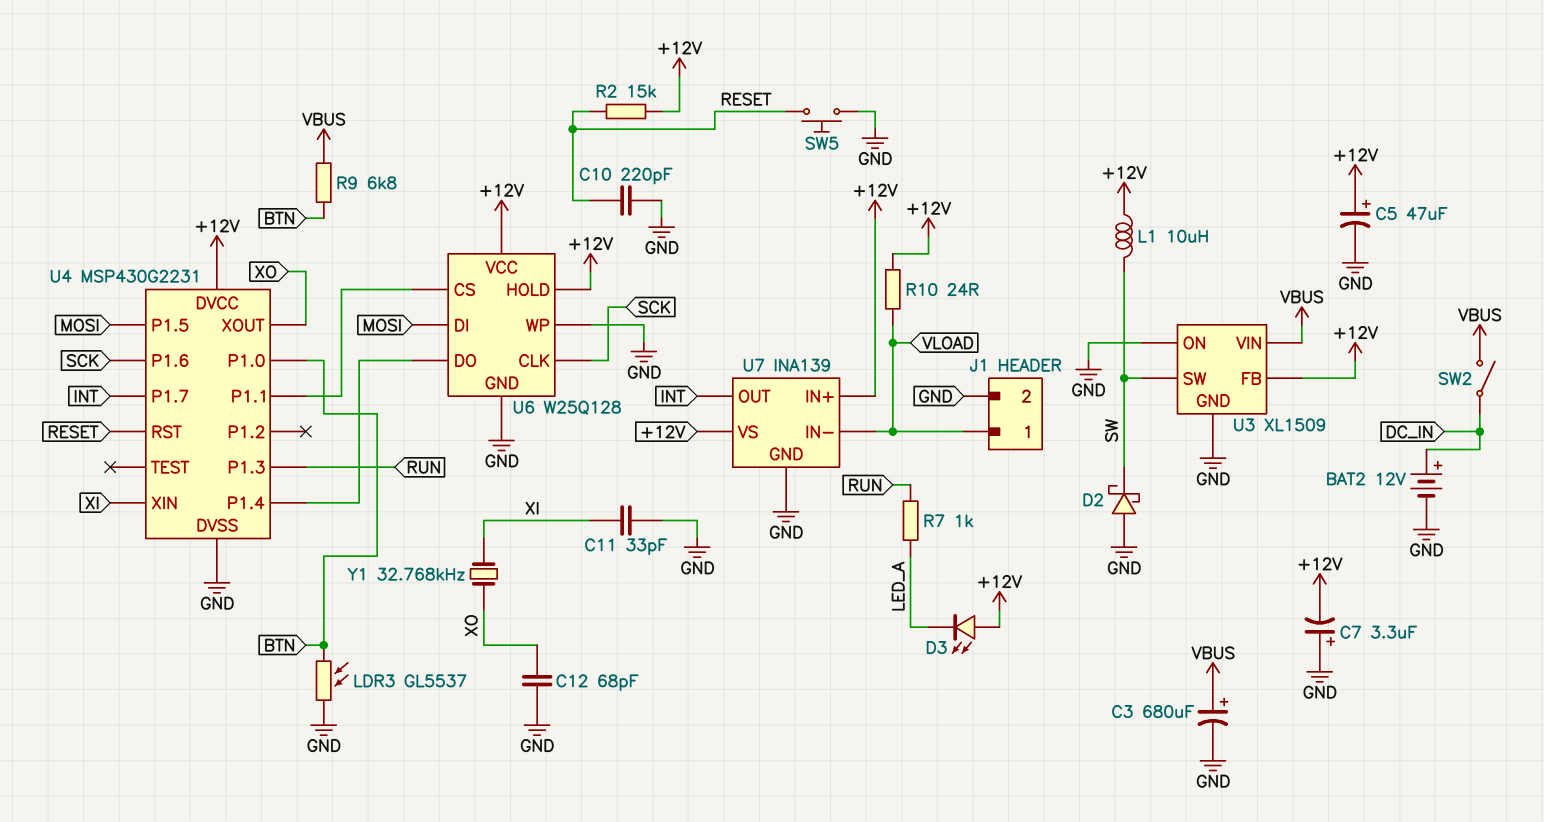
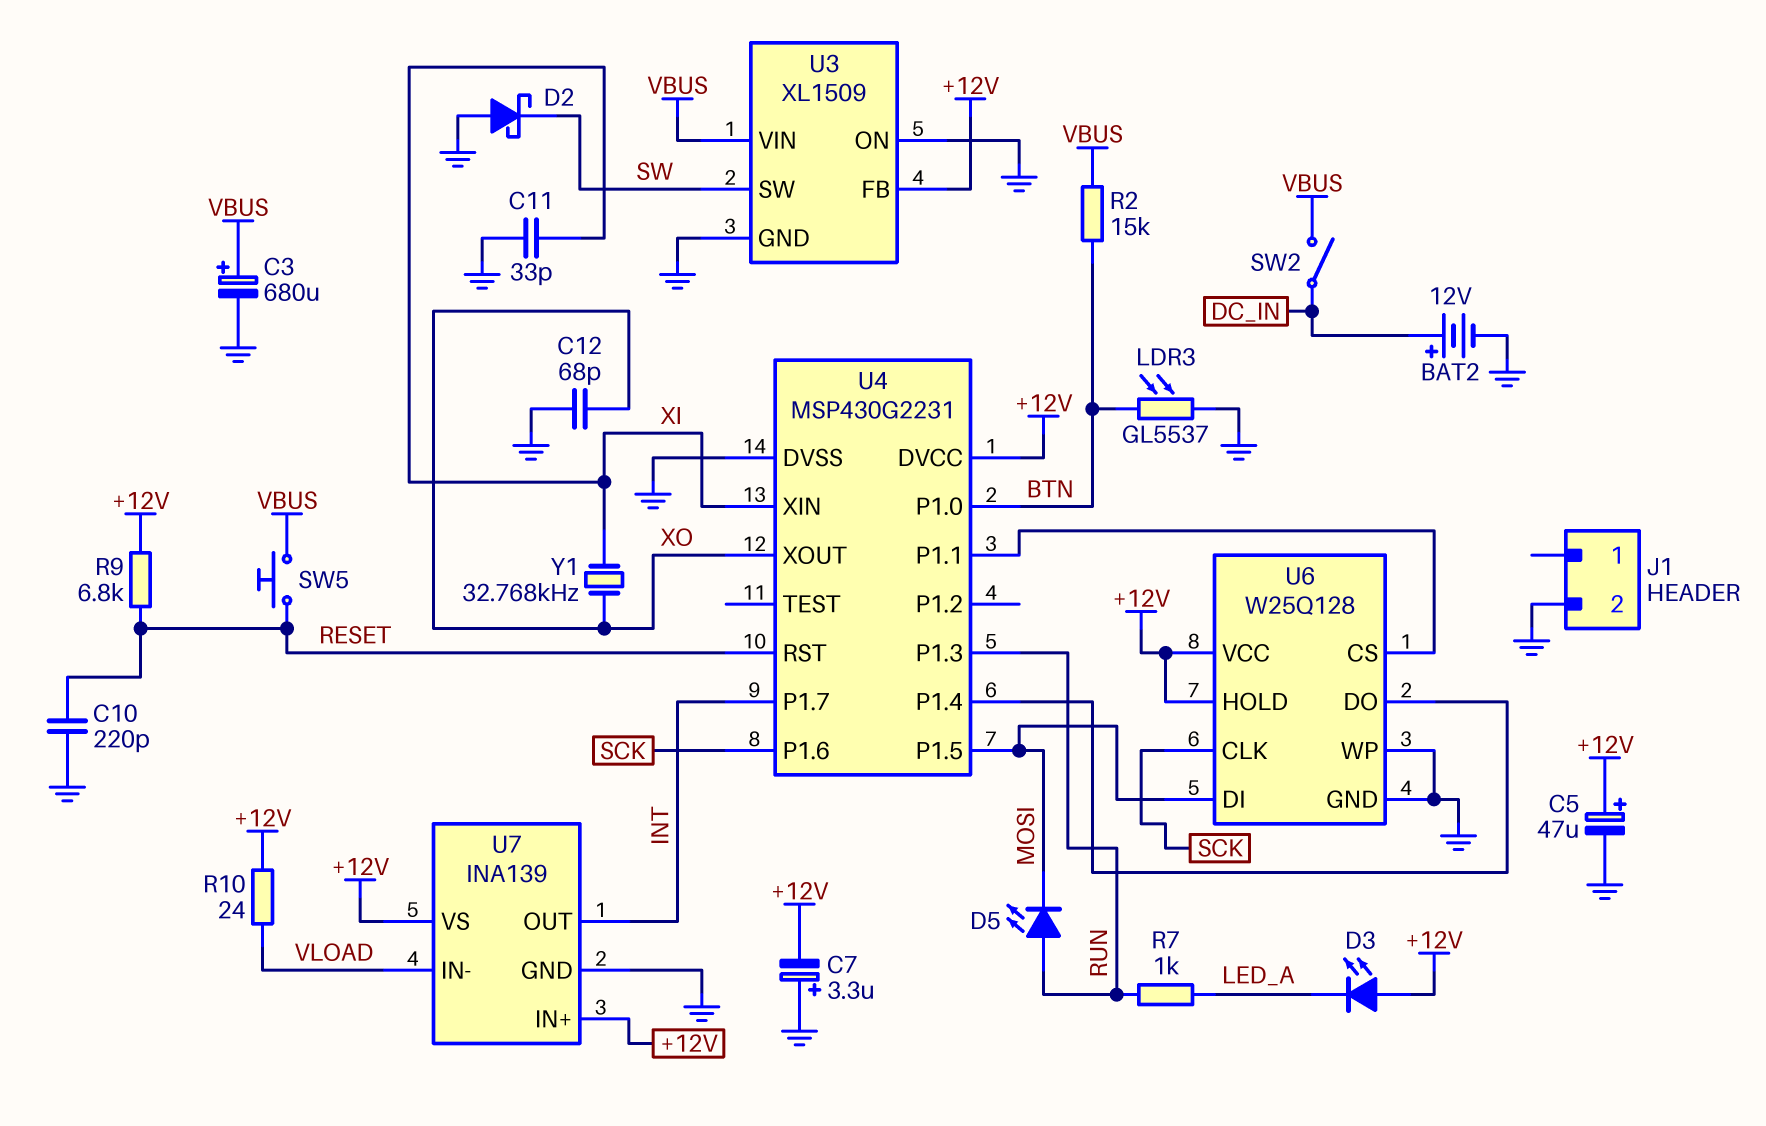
D5: none -> LED (A RUN, K MOSI)
J1 pin 1: VLOAD -> none
L1: 10uH (+12V, SW) -> none
R2: 15k (+12V, RESET) -> 15k (BTN, VBUS)
R9: 6.8k (BTN, VBUS) -> 6.8k (+12V, RESET)
SW5: button (GND, RESET) -> button (RESET, VBUS)

